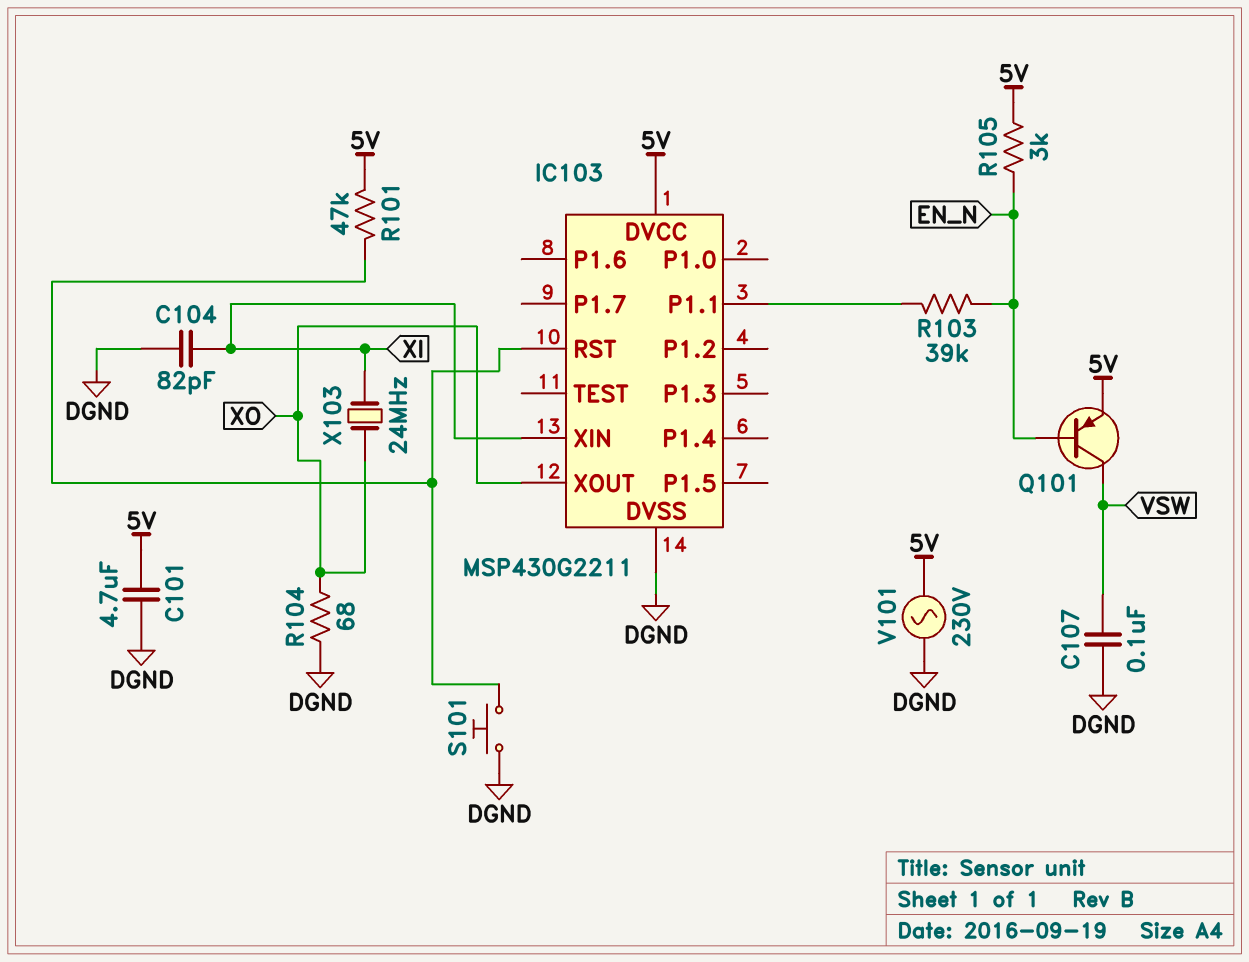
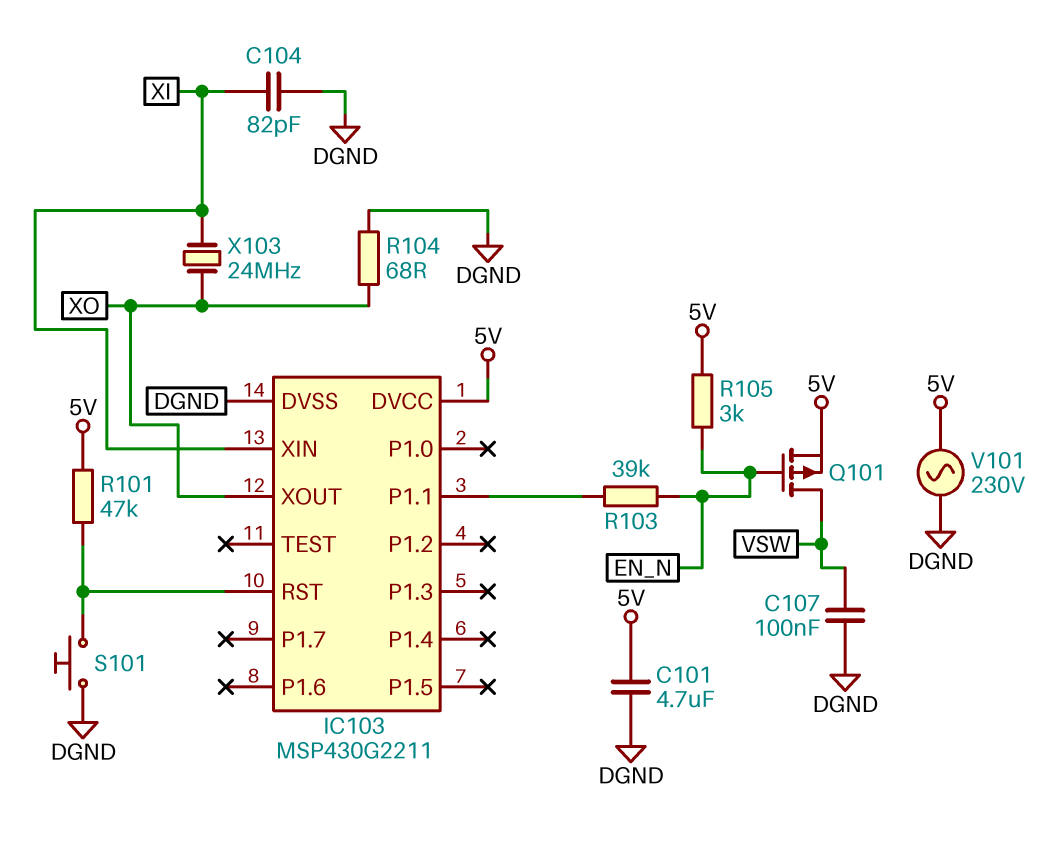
Q101: PNP (B EN_N, C VSW, E 5V) -> PMOS (G EN_N, D VSW, S 5V)

